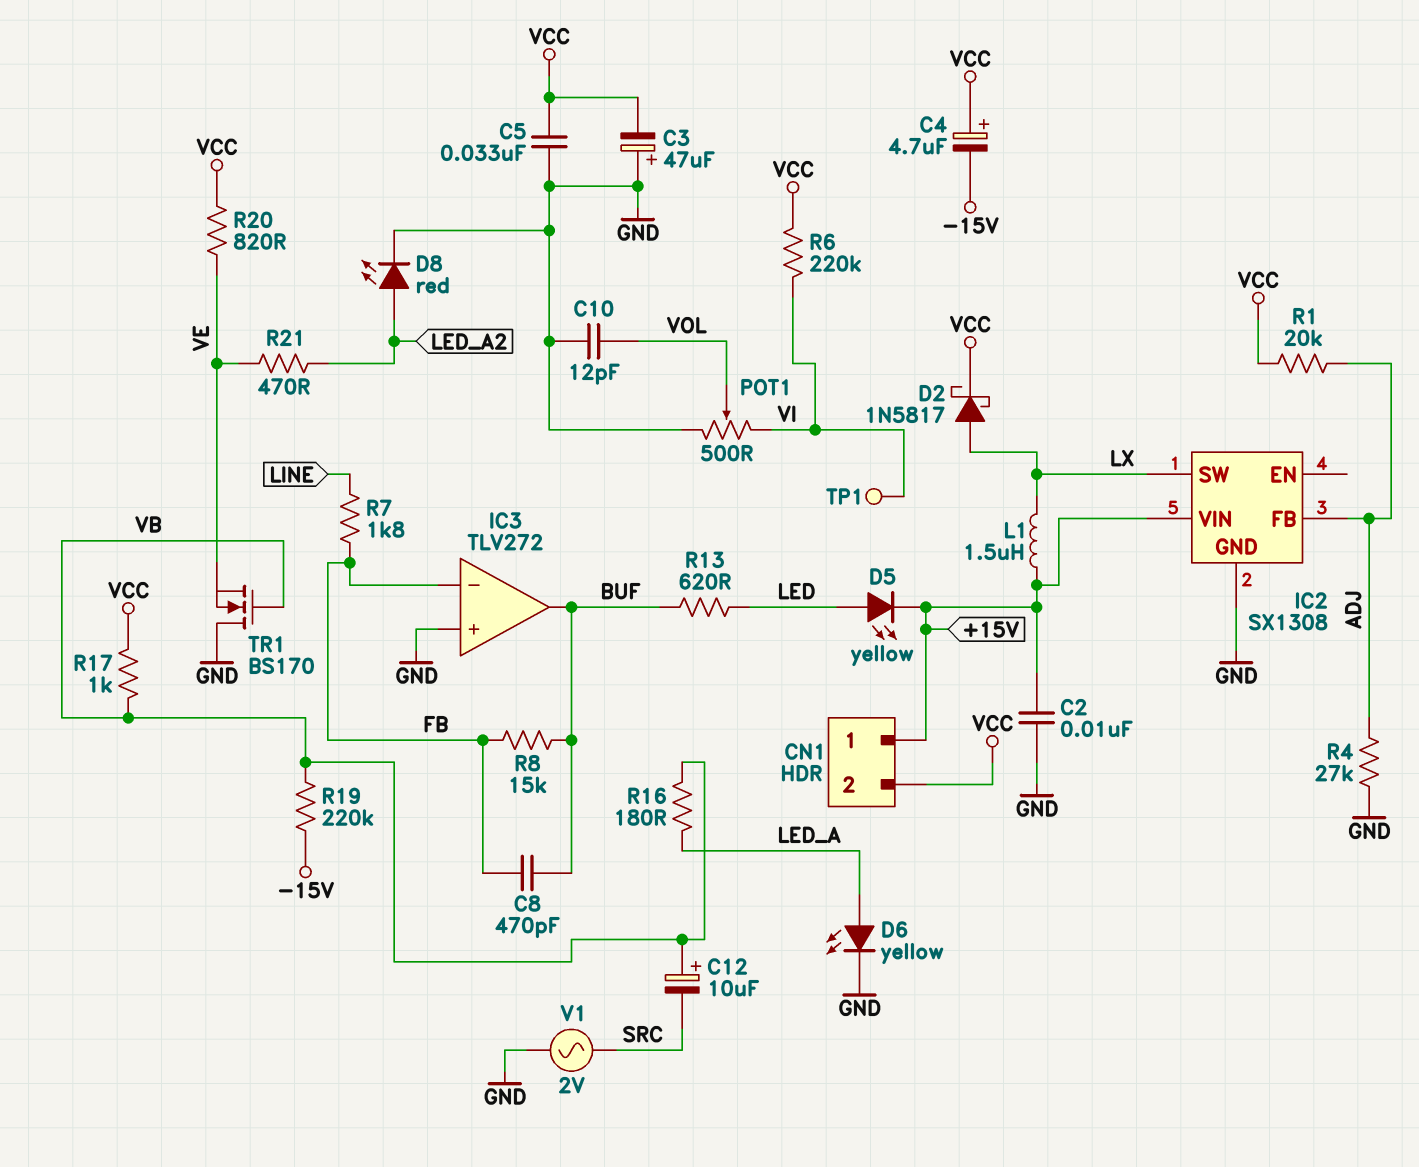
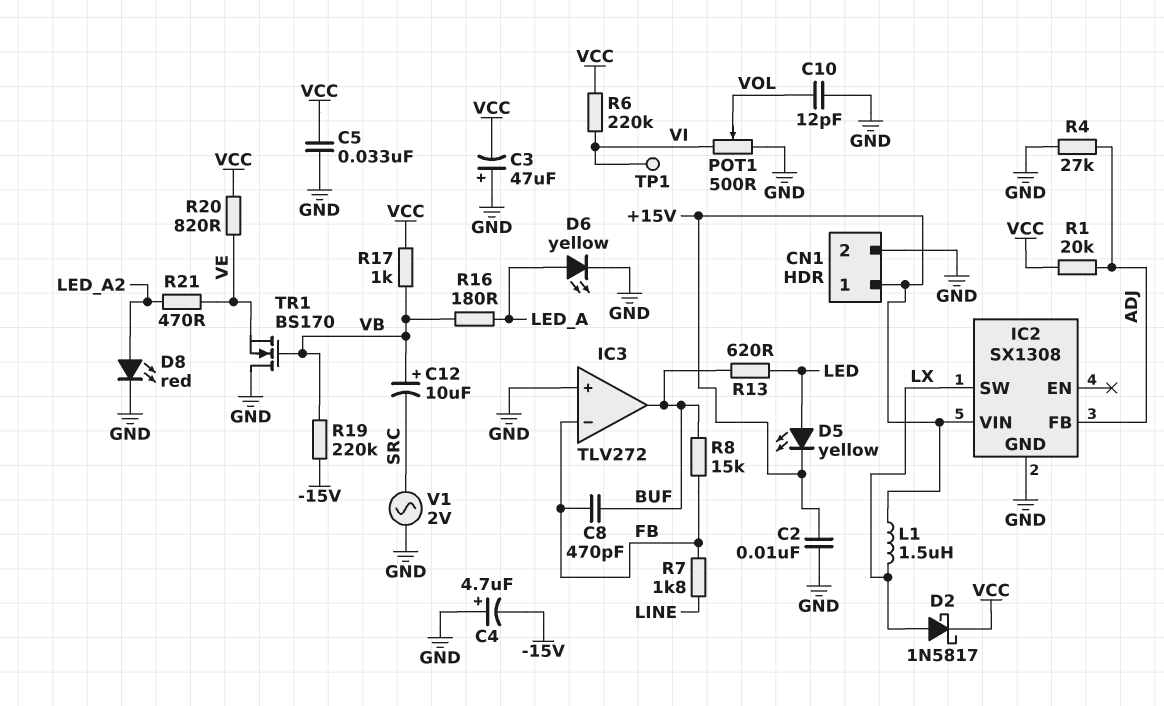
C4: 4.7uF (plus VCC, minus -15V) -> 4.7uF (plus GND, minus -15V)
CN1 pin 2: VCC -> GND

